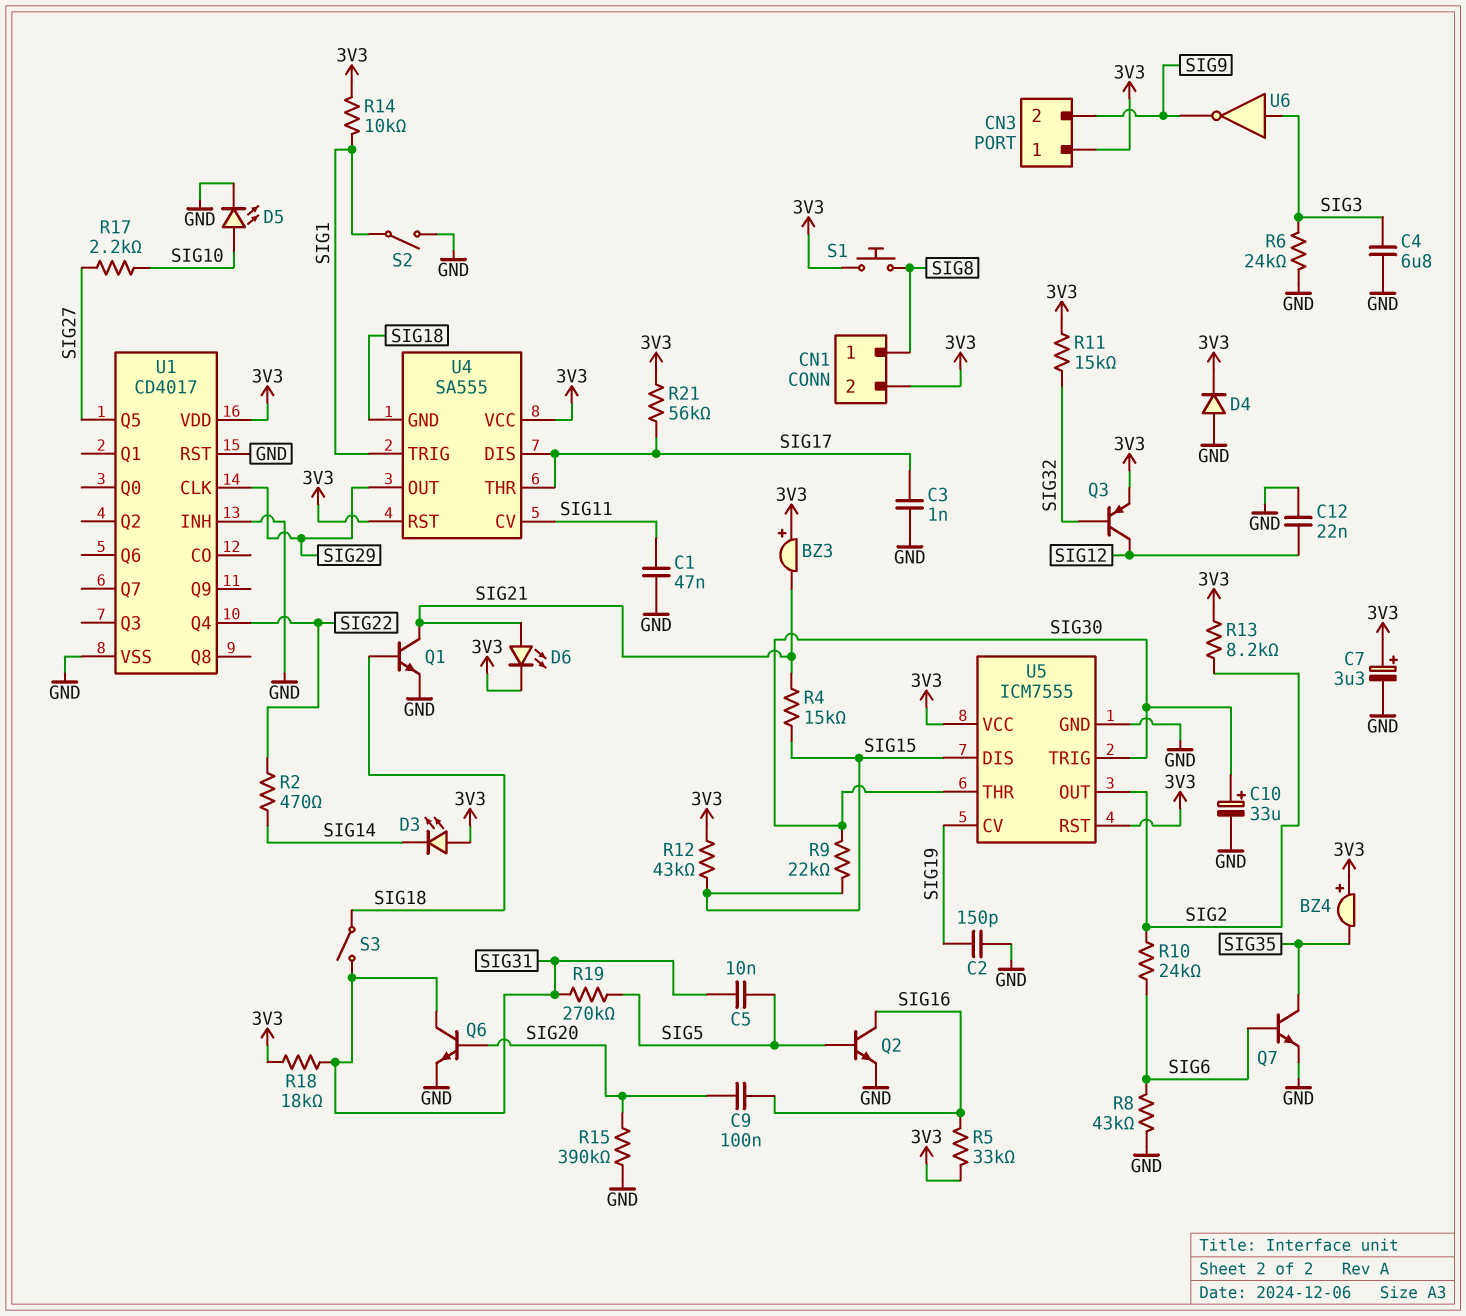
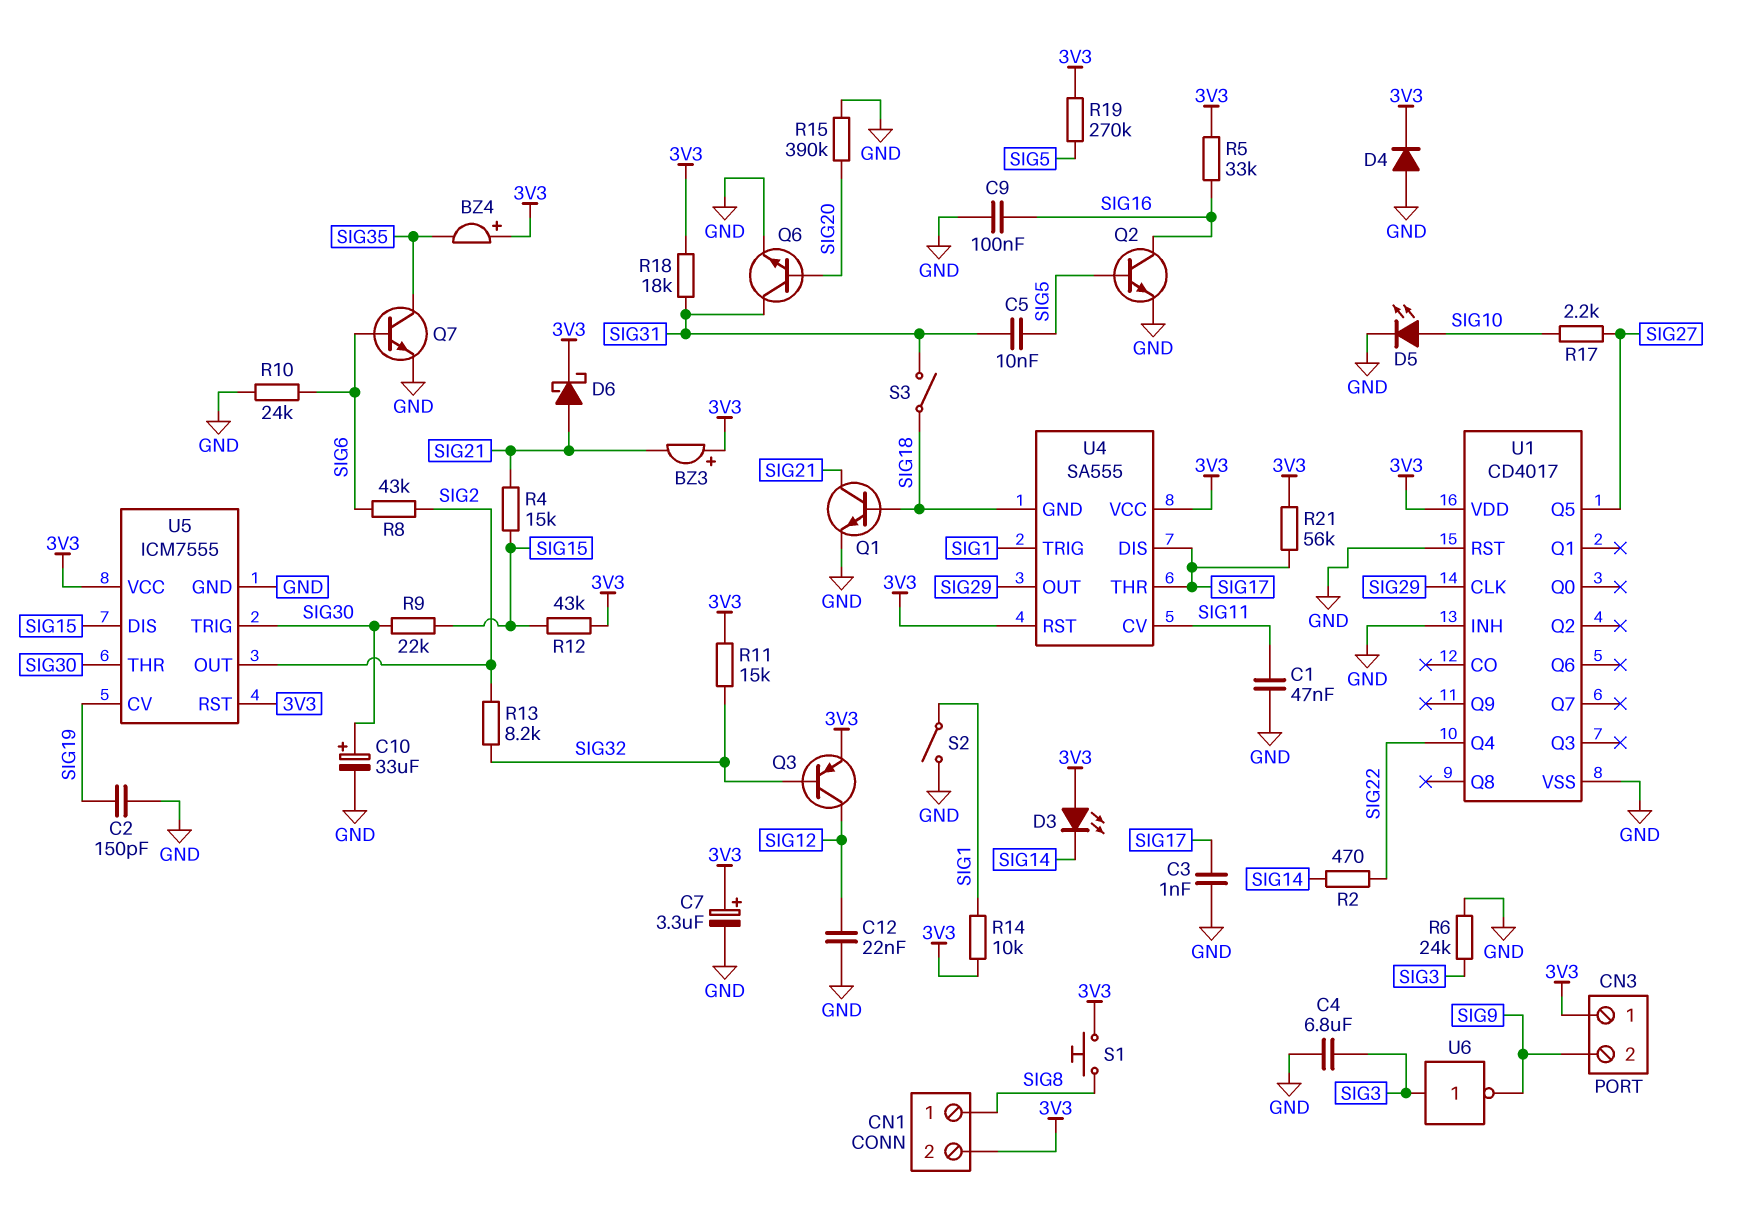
C9: 100nF (SIG16, SIG20) -> 100nF (GND, SIG16)
D6: LED (A SIG21, K 3V3) -> schottky (A SIG21, K 3V3)
R8: 43k (GND, SIG6) -> 43k (SIG2, SIG6)
R10: 24k (SIG2, SIG6) -> 24k (GND, SIG6)
R13: 8.2k (3V3, SIG2) -> 8.2k (SIG2, SIG32)
R19: 270k (SIG5, SIG31) -> 270k (3V3, SIG5)

